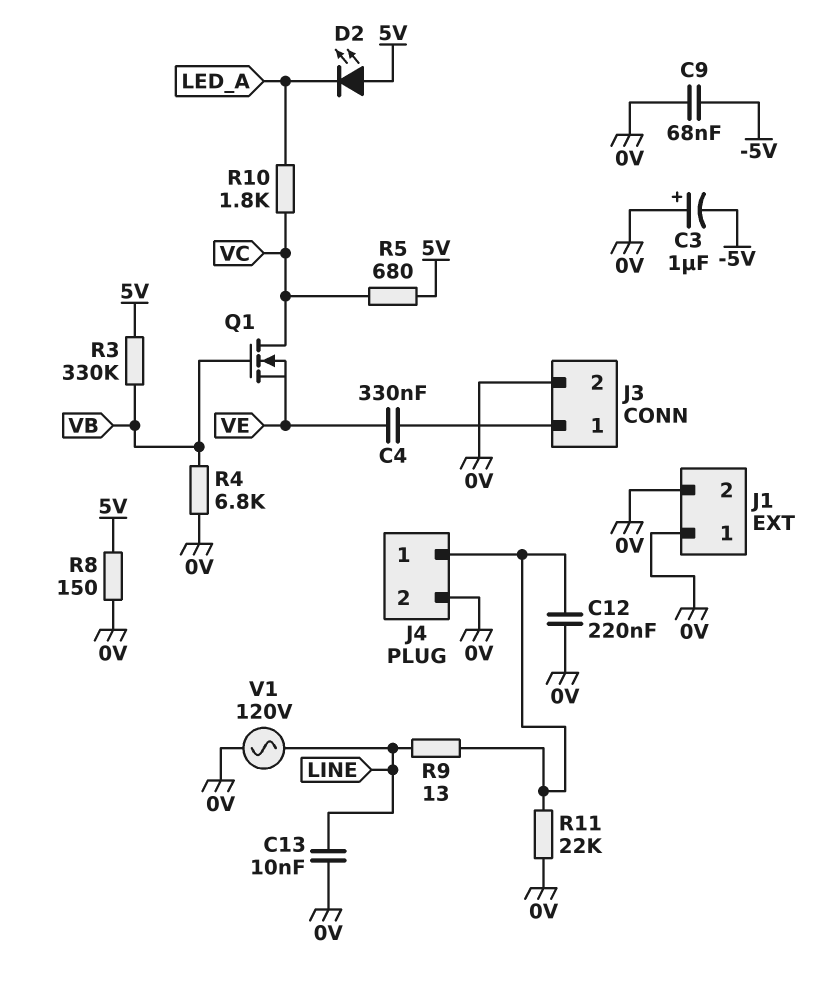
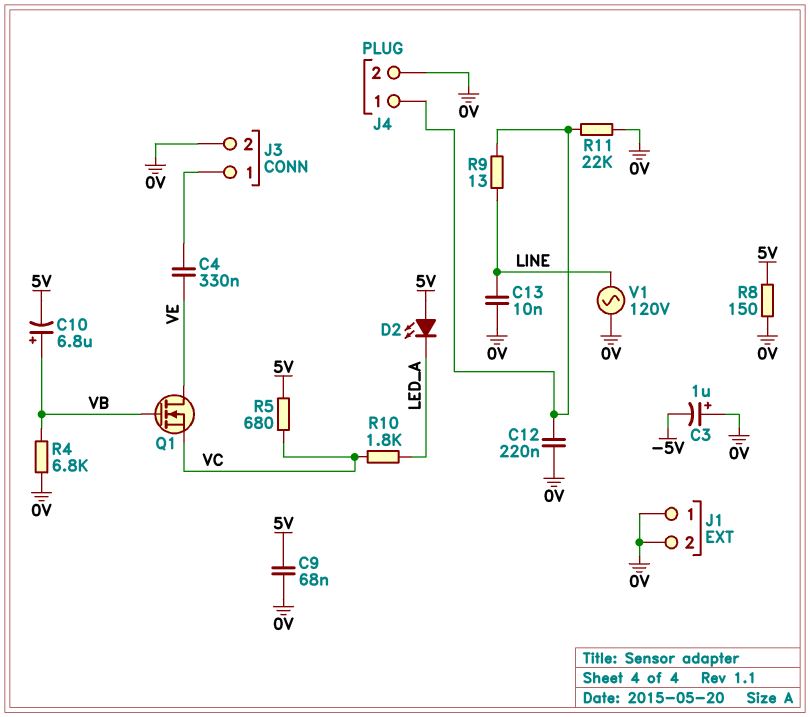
C9: 68nF (-5V, 0V) -> 68nF (0V, 5V)
C10: none -> 6.8uF (plus VB, minus 5V)
Q1: NMOS (G VB, D VC, S VE) -> NMOS (G VB, D VE, S VC)
R3: 330k (5V, VB) -> none

